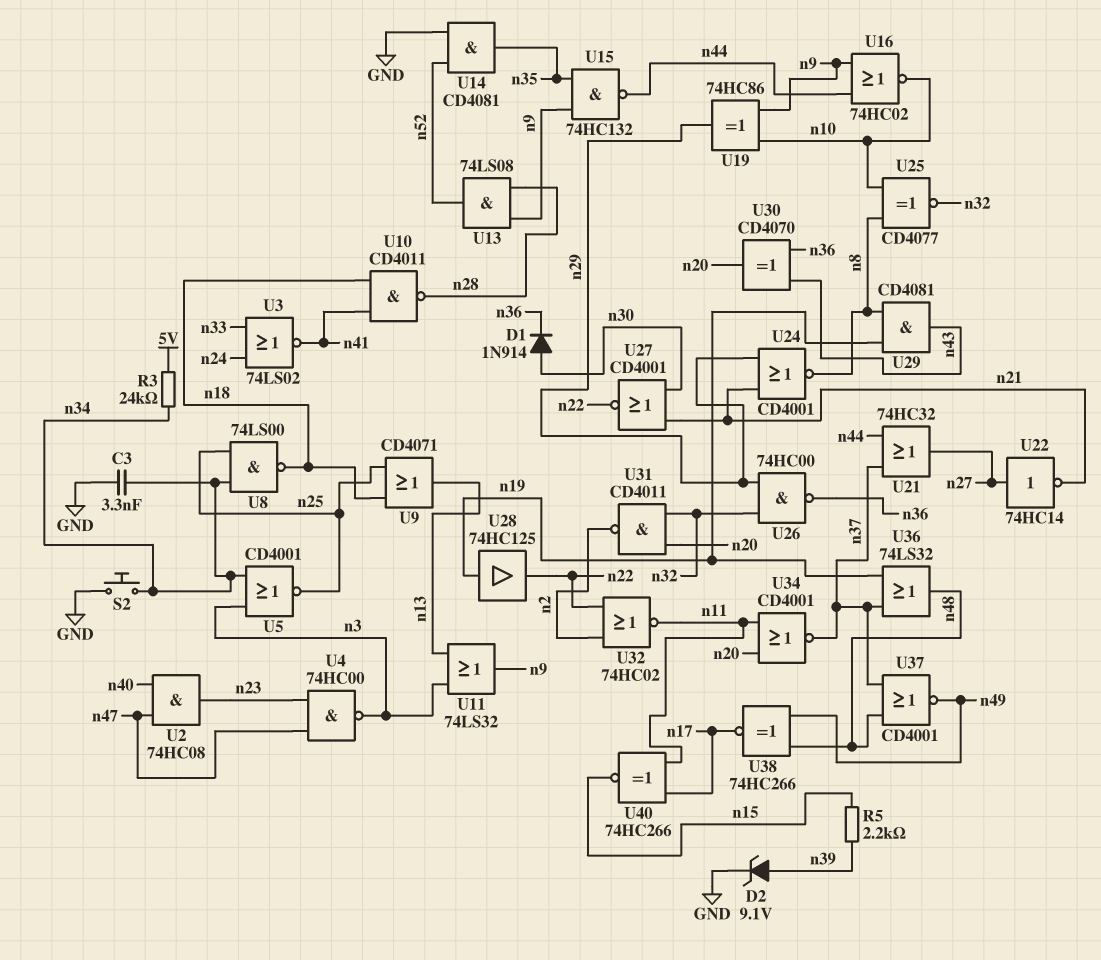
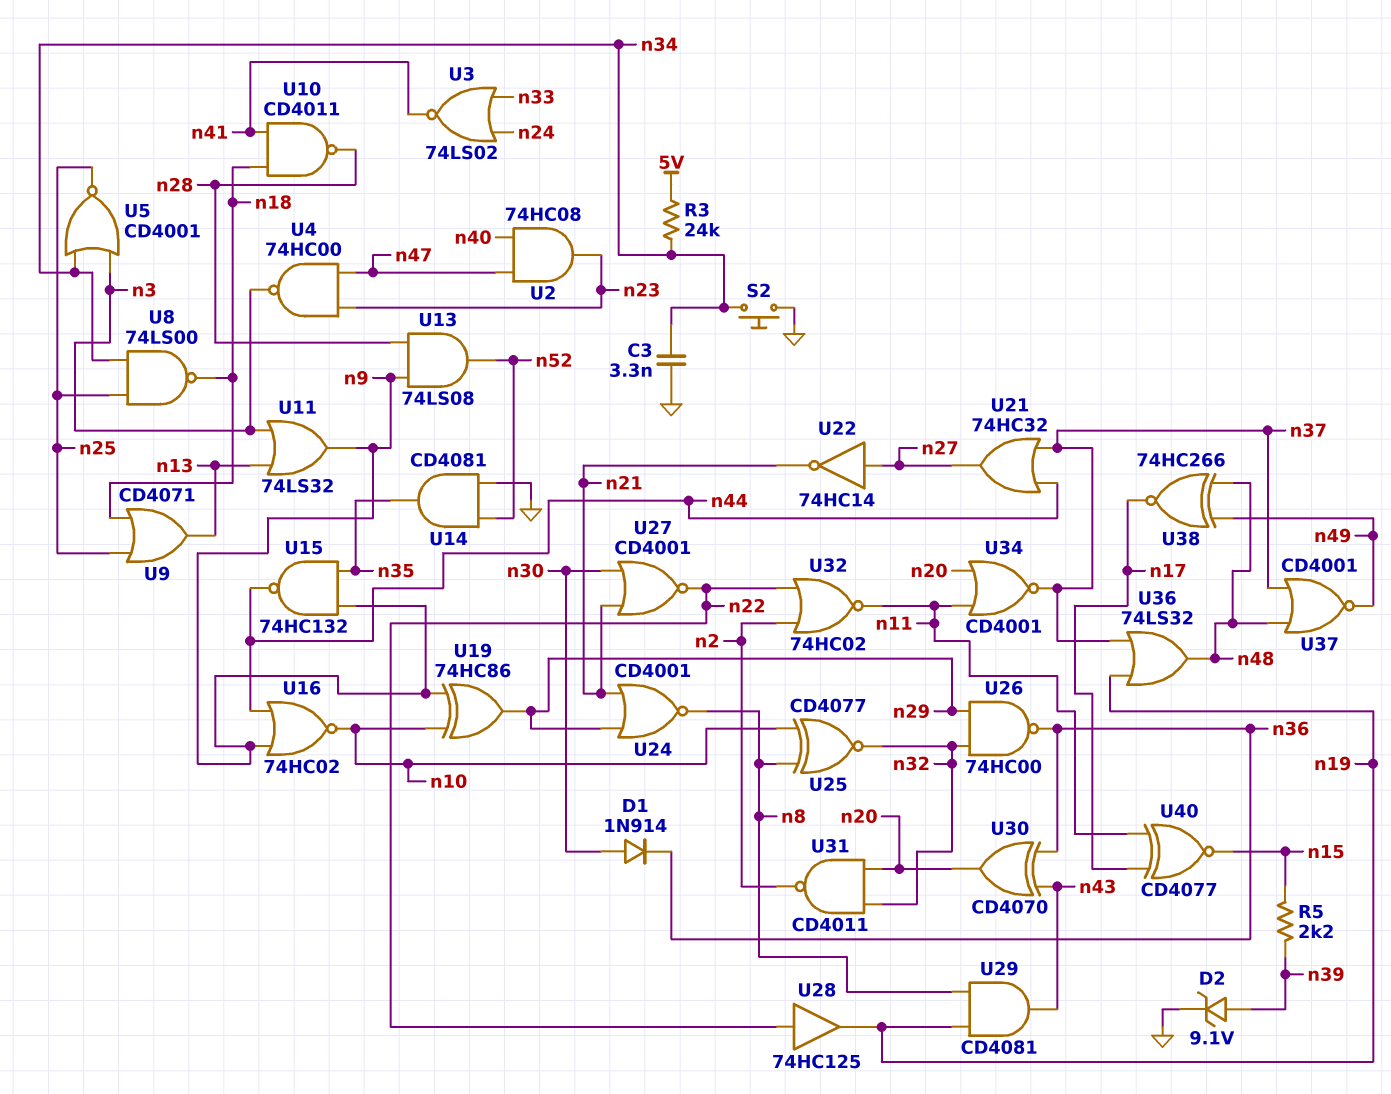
U28: buffer 74HC125 (in n19, out n22) -> buffer 74HC125 (in n22, out n19)
U40: XNOR 74HC266 (in n11, in n17, out n15) -> XNOR CD4077 (in n11, in n17, out n15)

